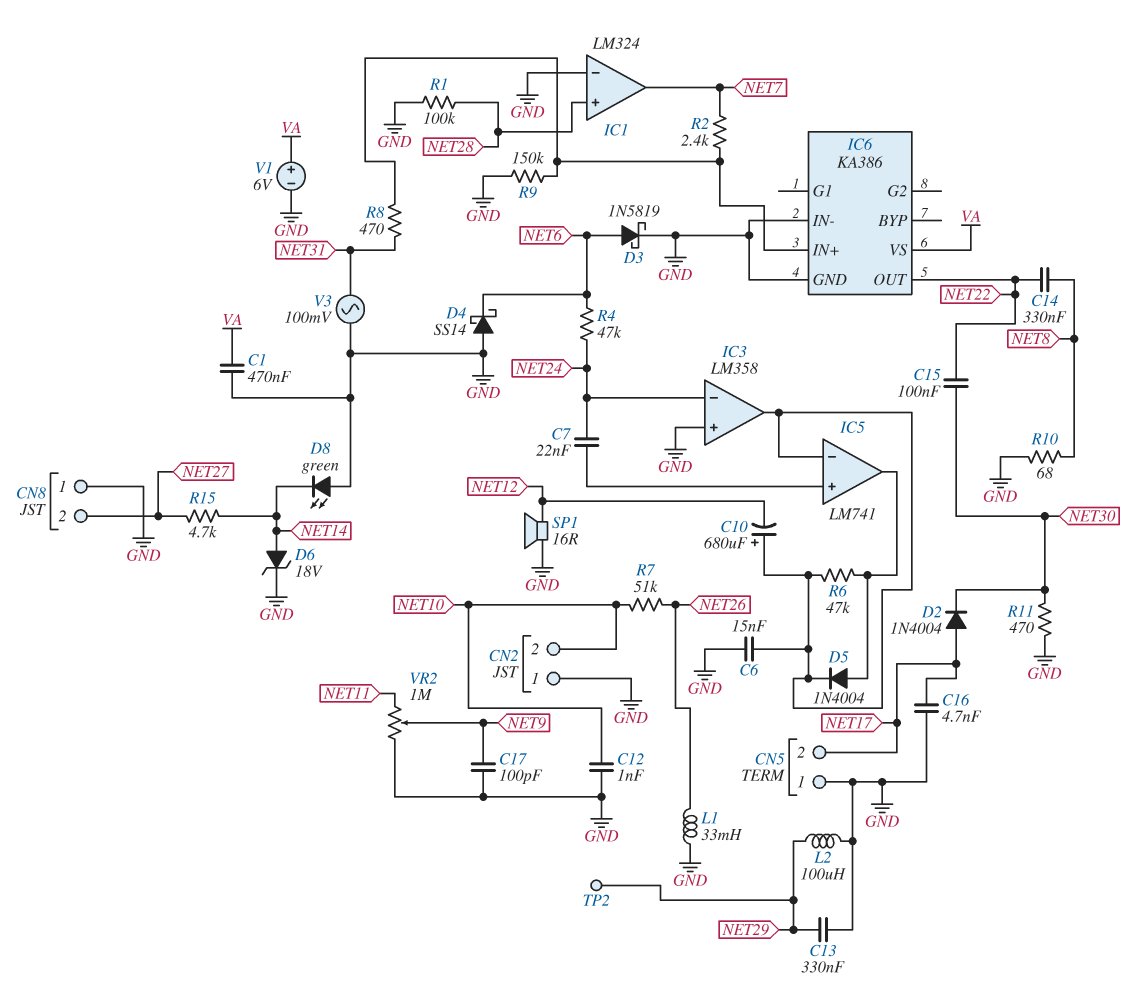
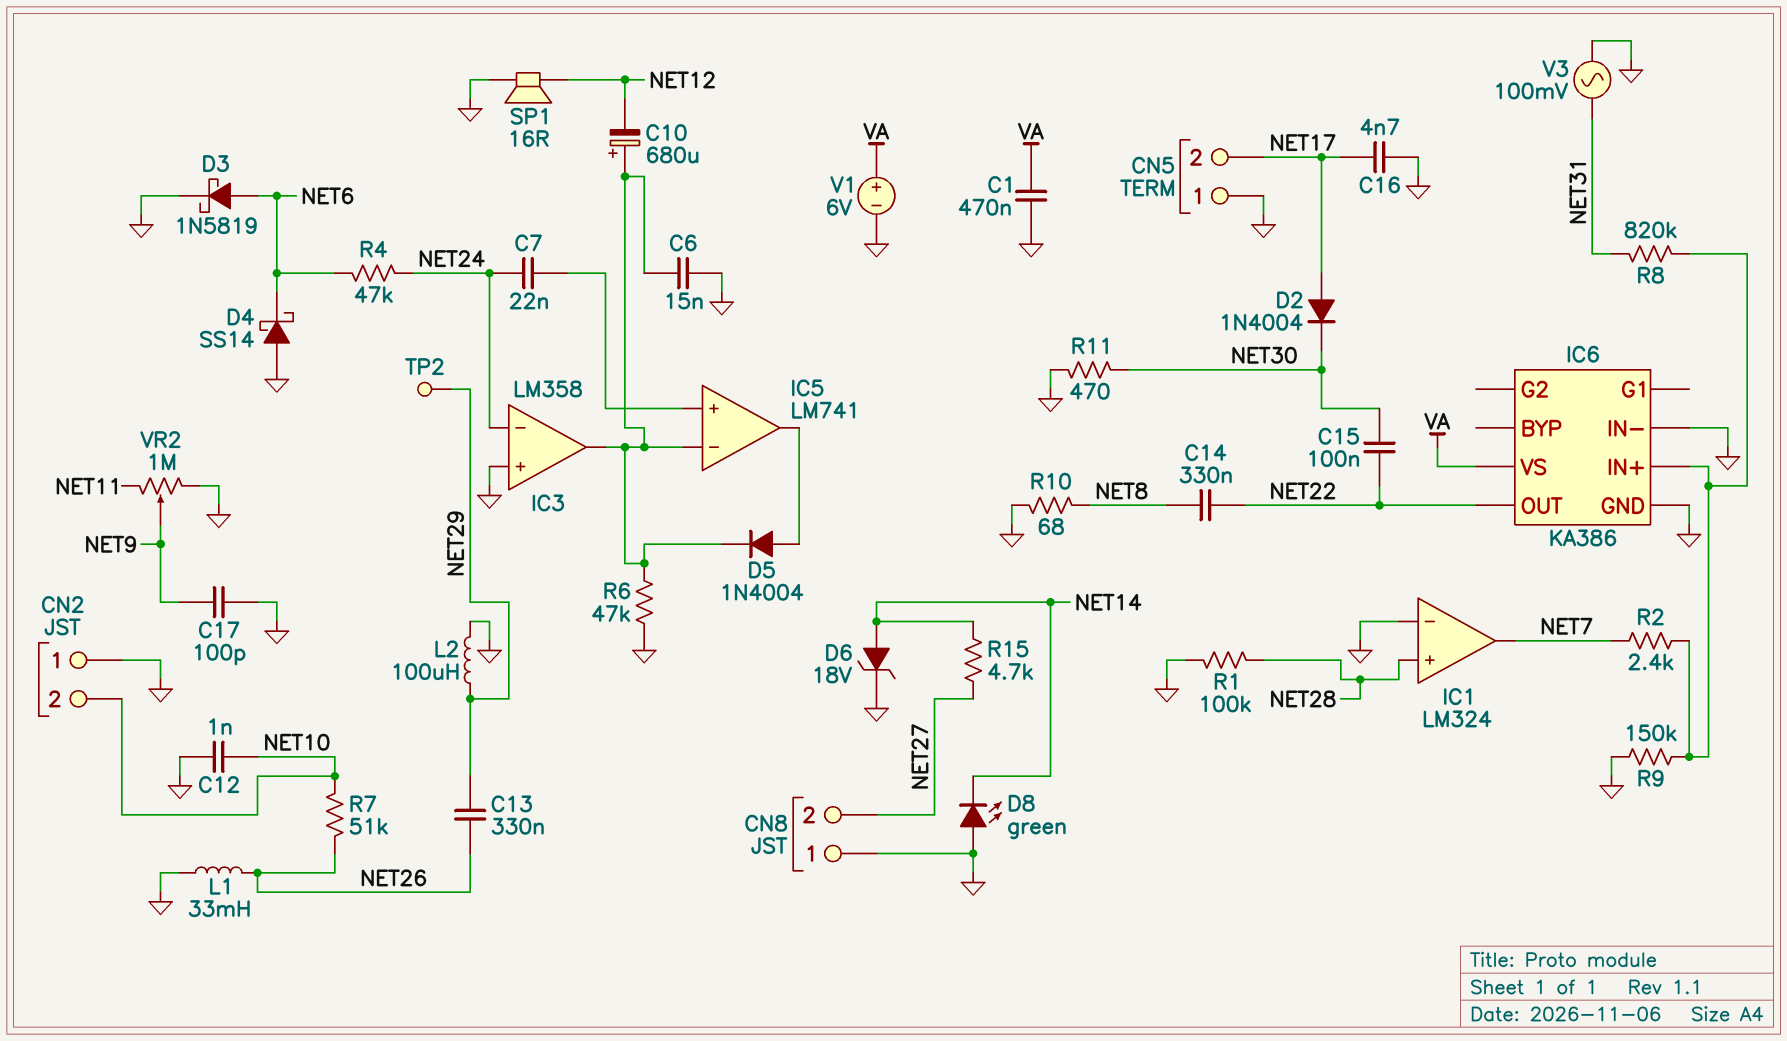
C13: 330nF (GND, NET29) -> 330nF (NET26, NET29)
R6: 47k (IC3/out, IC5/out) -> 47k (GND, IC3/out)
R8: 470 (IC6/IN+, NET31) -> 820k (IC6/IN+, NET31)

